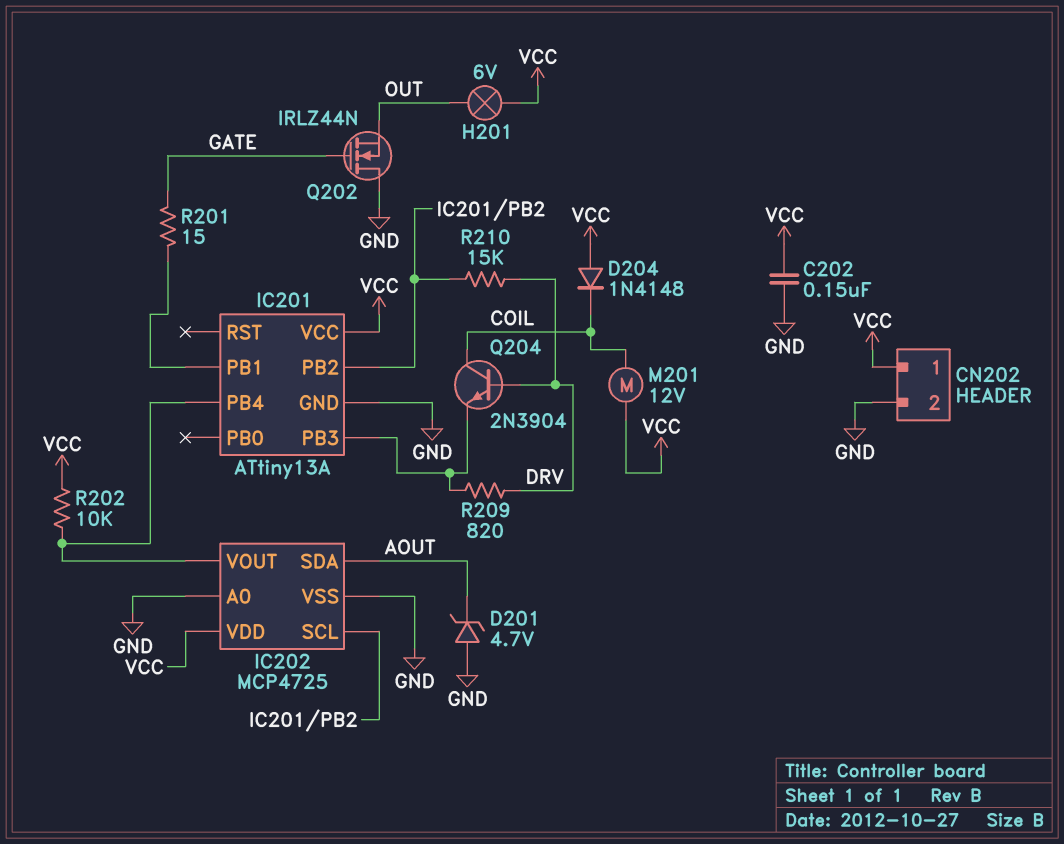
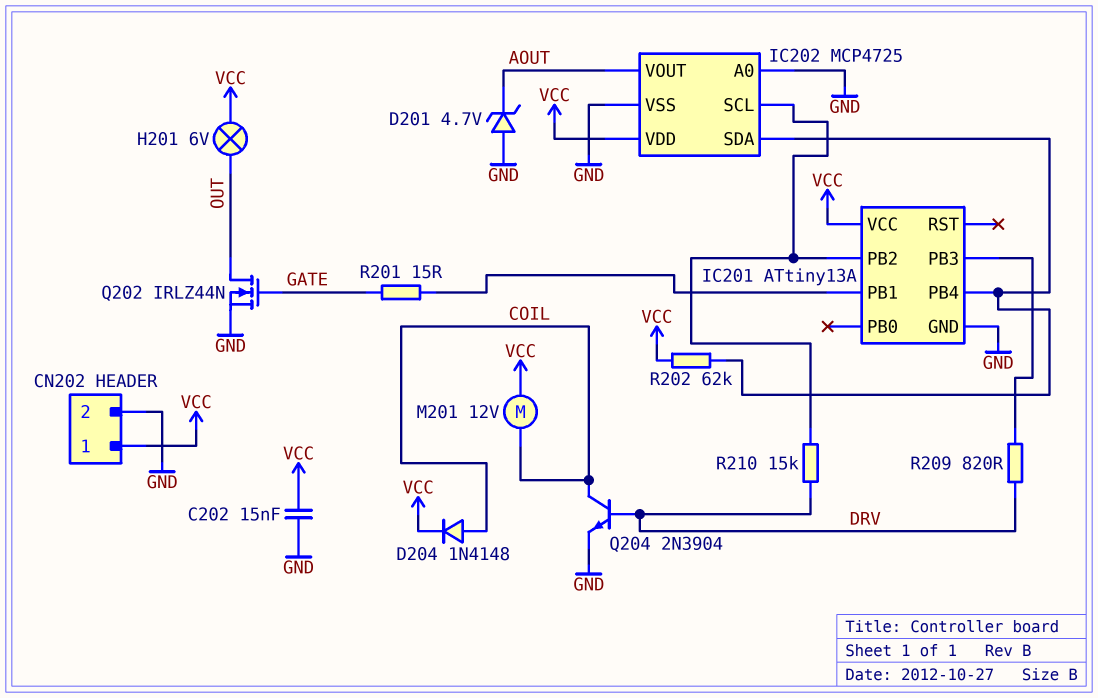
C202: 150nF (GND, VCC) -> 15nF (GND, VCC)
D204: diode 1N4148 (A VCC, K COIL) -> diode 1N4148 (A COIL, K VCC)
IC202 pin SDA: AOUT -> IC201/PB4
IC202 pin VOUT: IC201/PB4 -> AOUT
Q202: NMOS IRLZ44N (G GATE, D GND, S OUT) -> NMOS IRLZ44N (G GATE, D OUT, S GND)
Q204: NPN 2N3904 (B DRV, C COIL, E IC201/PB3) -> NPN 2N3904 (B DRV, C COIL, E GND)
R202: 10k (IC201/PB4, VCC) -> 62k (IC201/PB4, VCC)

